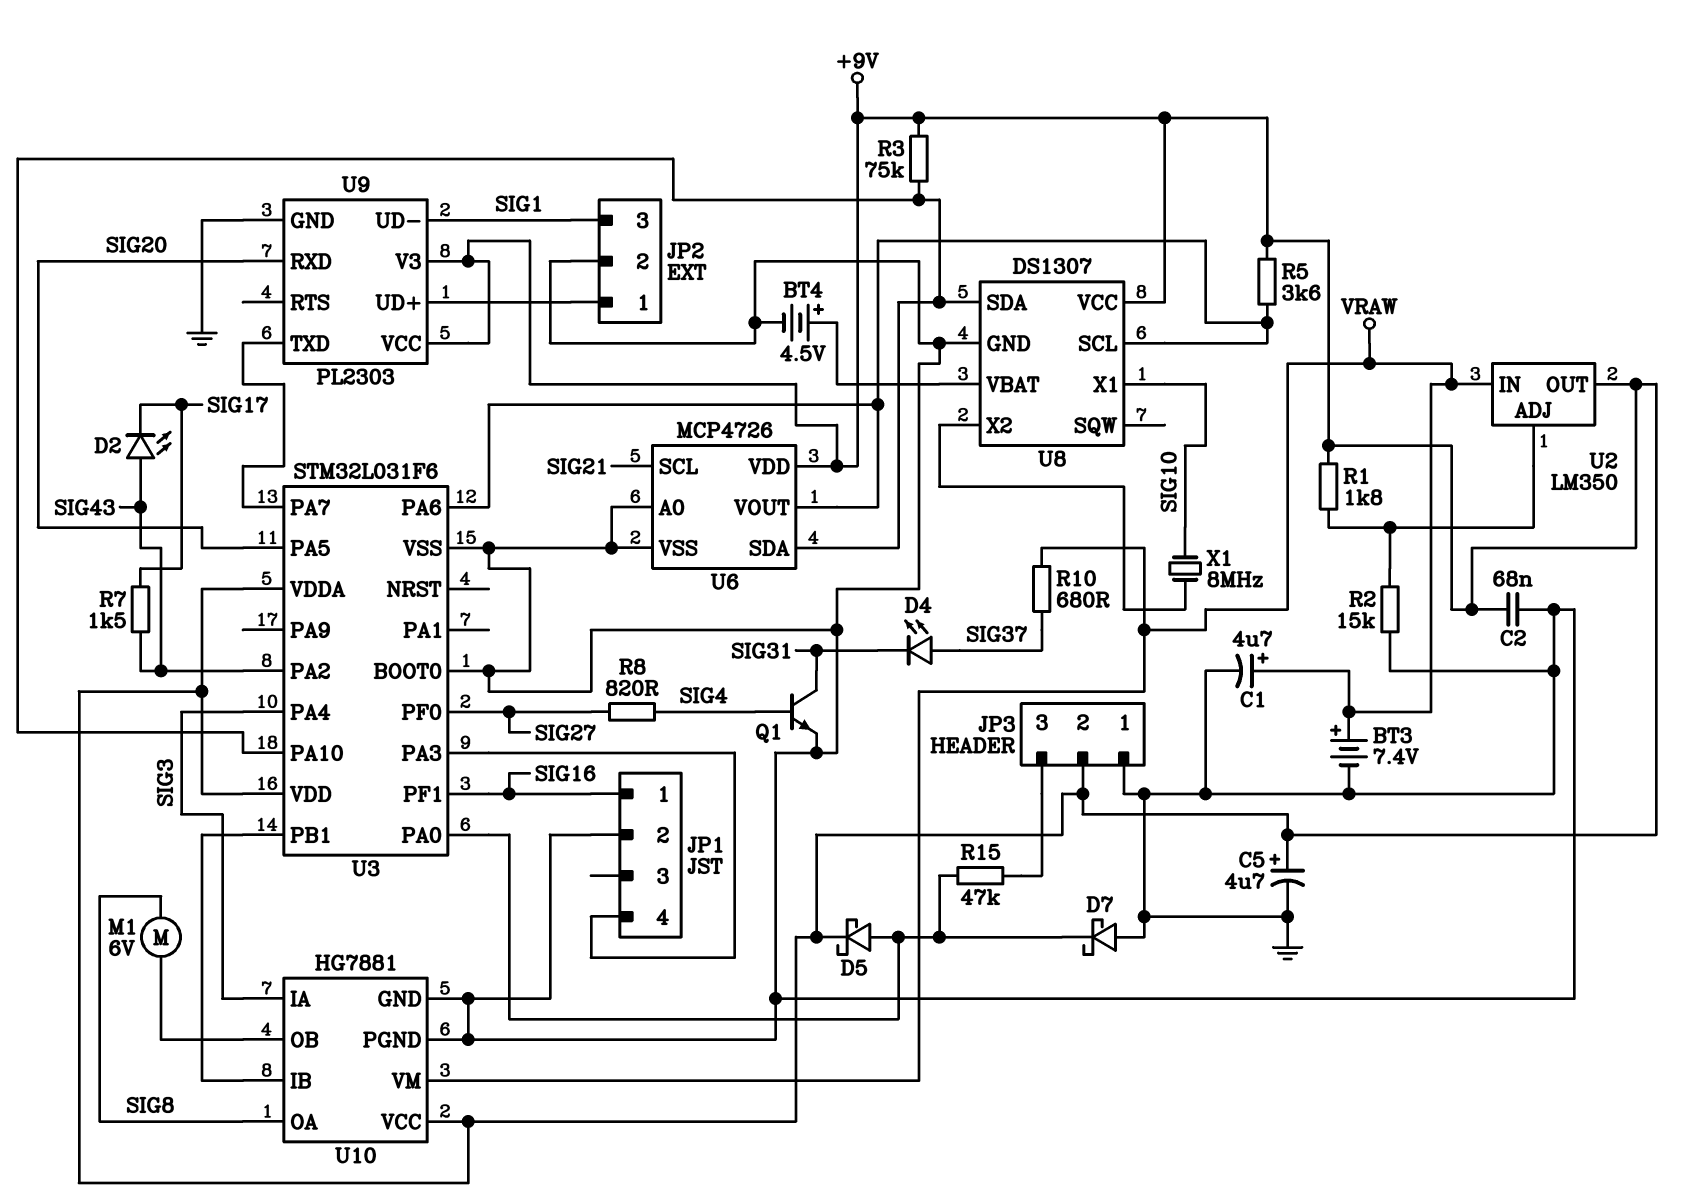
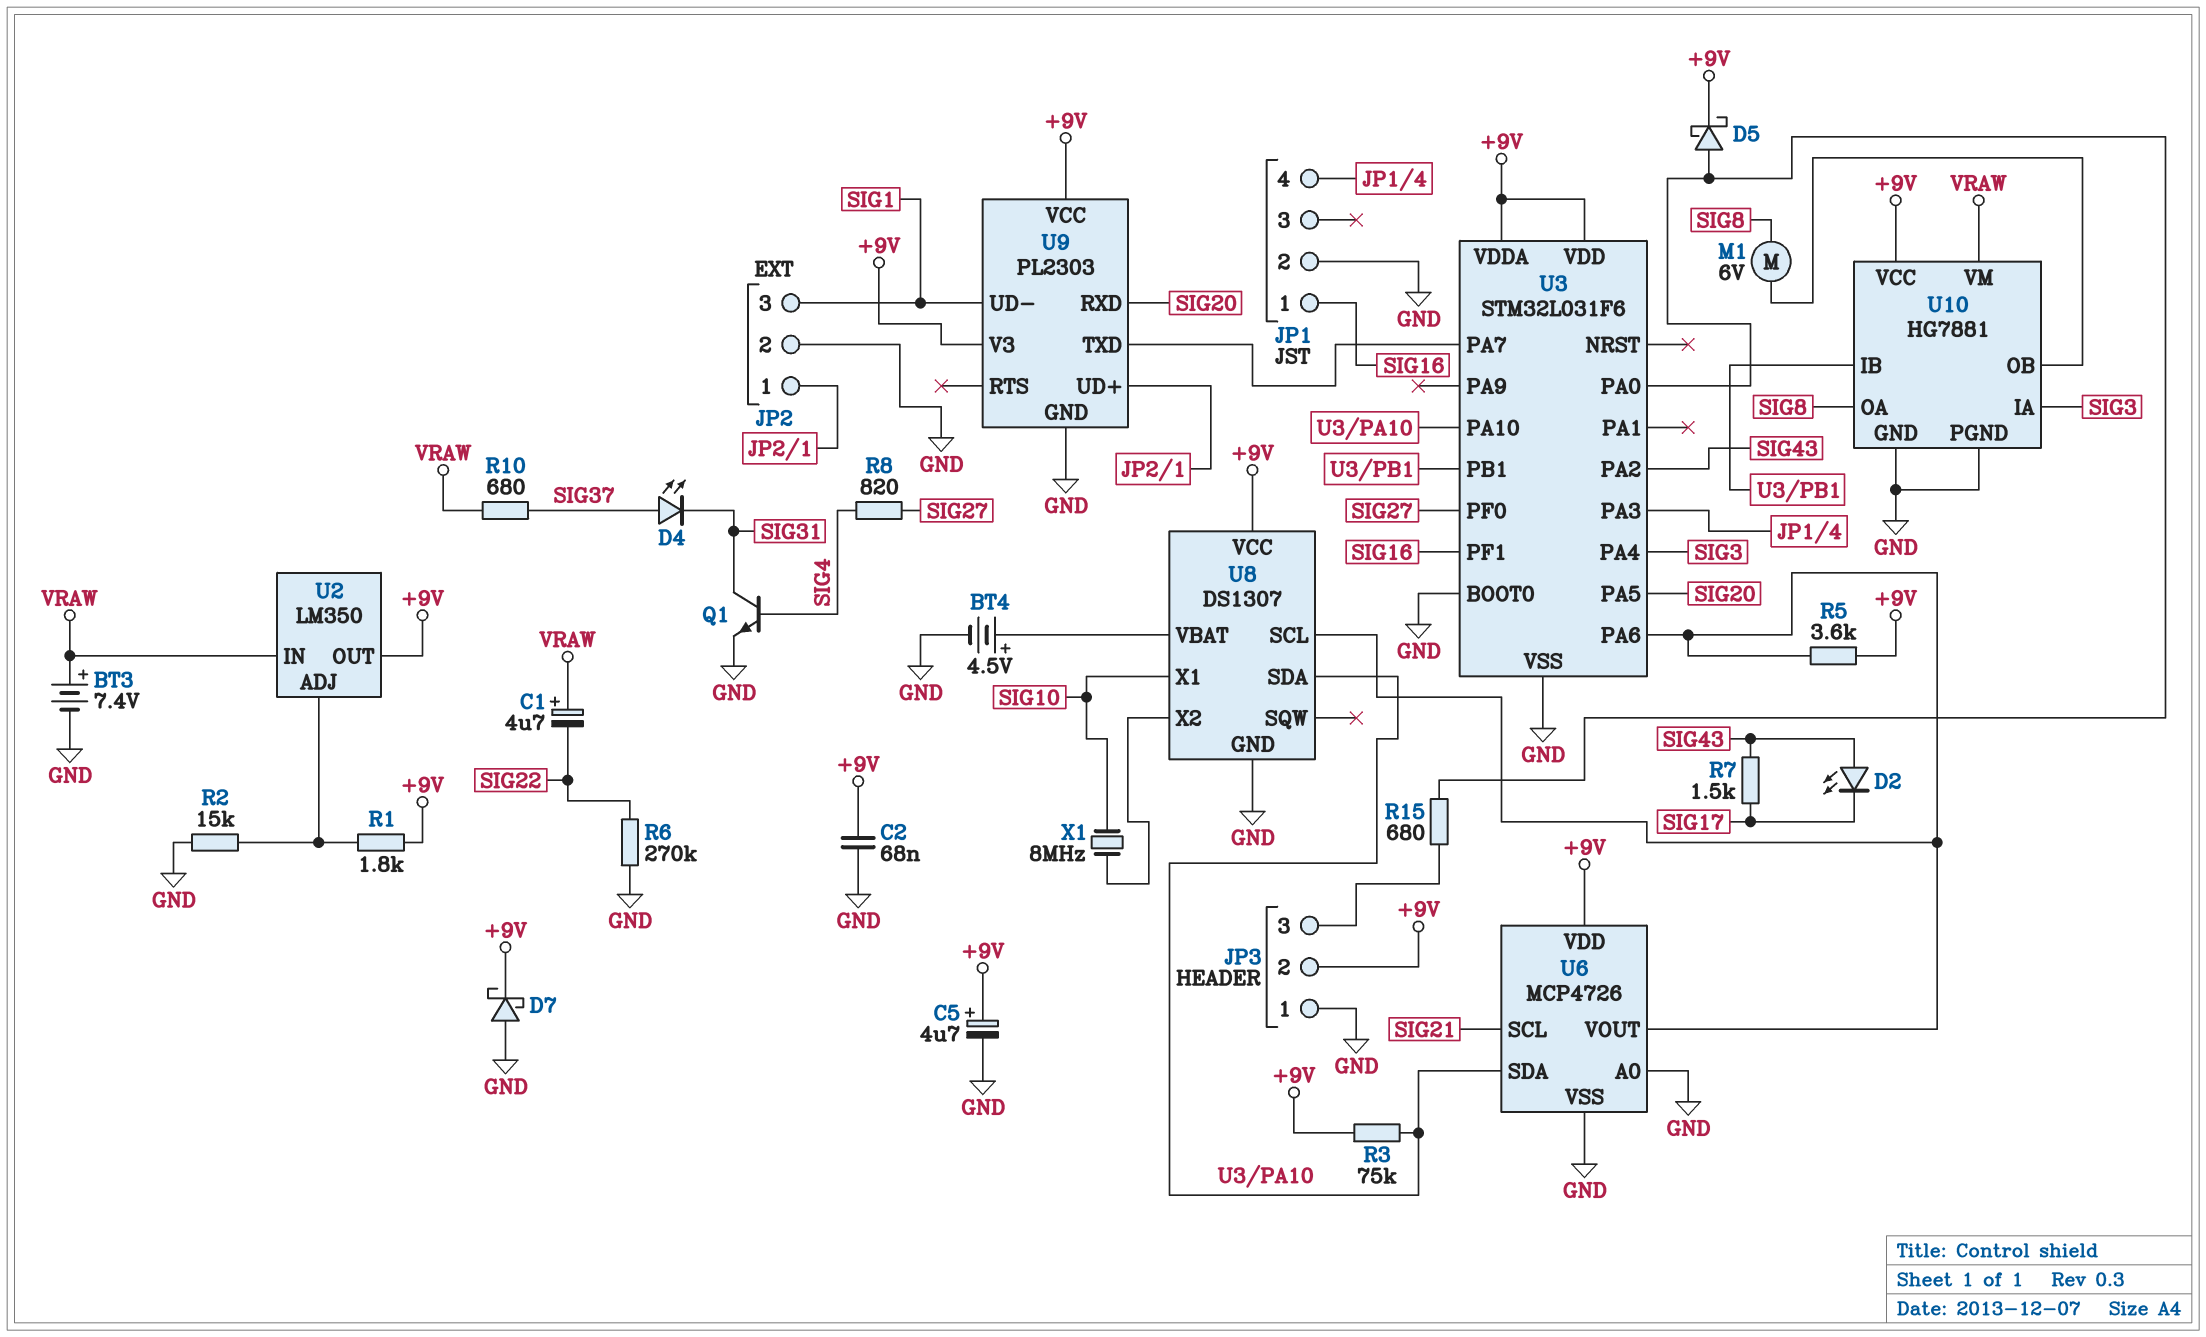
C1: 4.7uF (plus VRAW, minus GND) -> 4.7uF (plus VRAW, minus SIG22)
D7: schottky (A GND, K U3/PA0) -> schottky (A GND, K +9V)
R6: none -> 270k (GND, SIG22)
R15: 47k (JP3/3, U3/PA0) -> 680 (JP3/3, U3/PA0)

